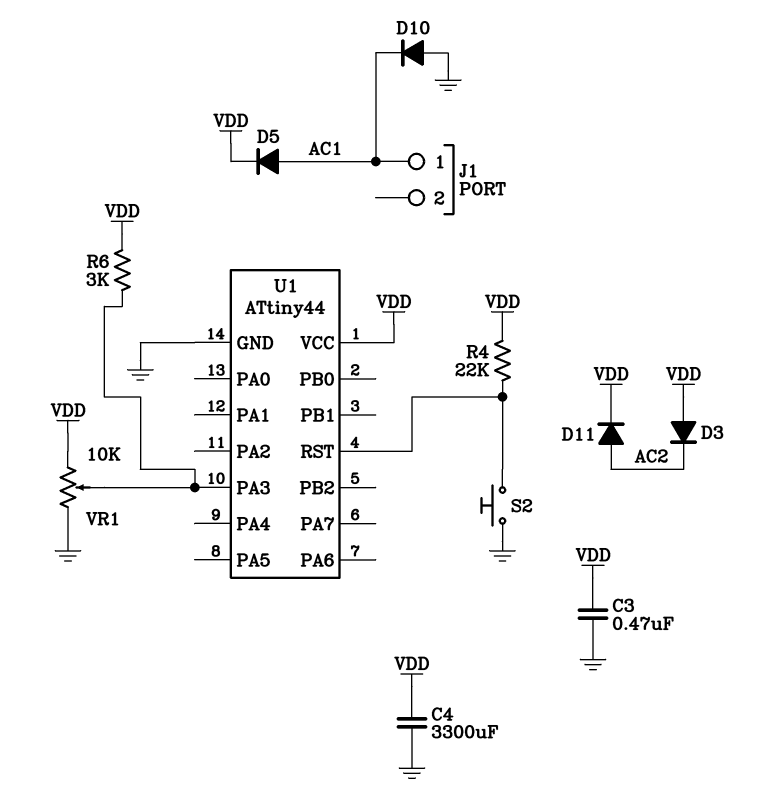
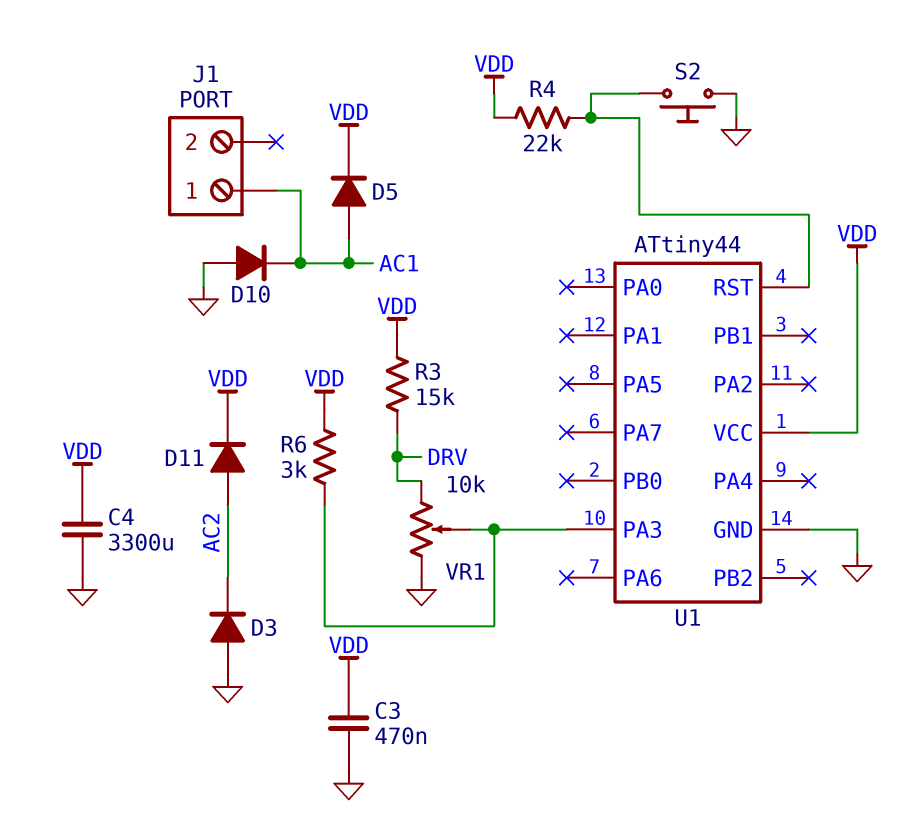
D3: diode (A VDD, K AC2) -> diode (A GND, K AC2)
R3: none -> 15k (DRV, VDD)
VR1: 10k (GND, VDD, wiper U1/PA3) -> 10k (DRV, GND, wiper U1/PA3)

